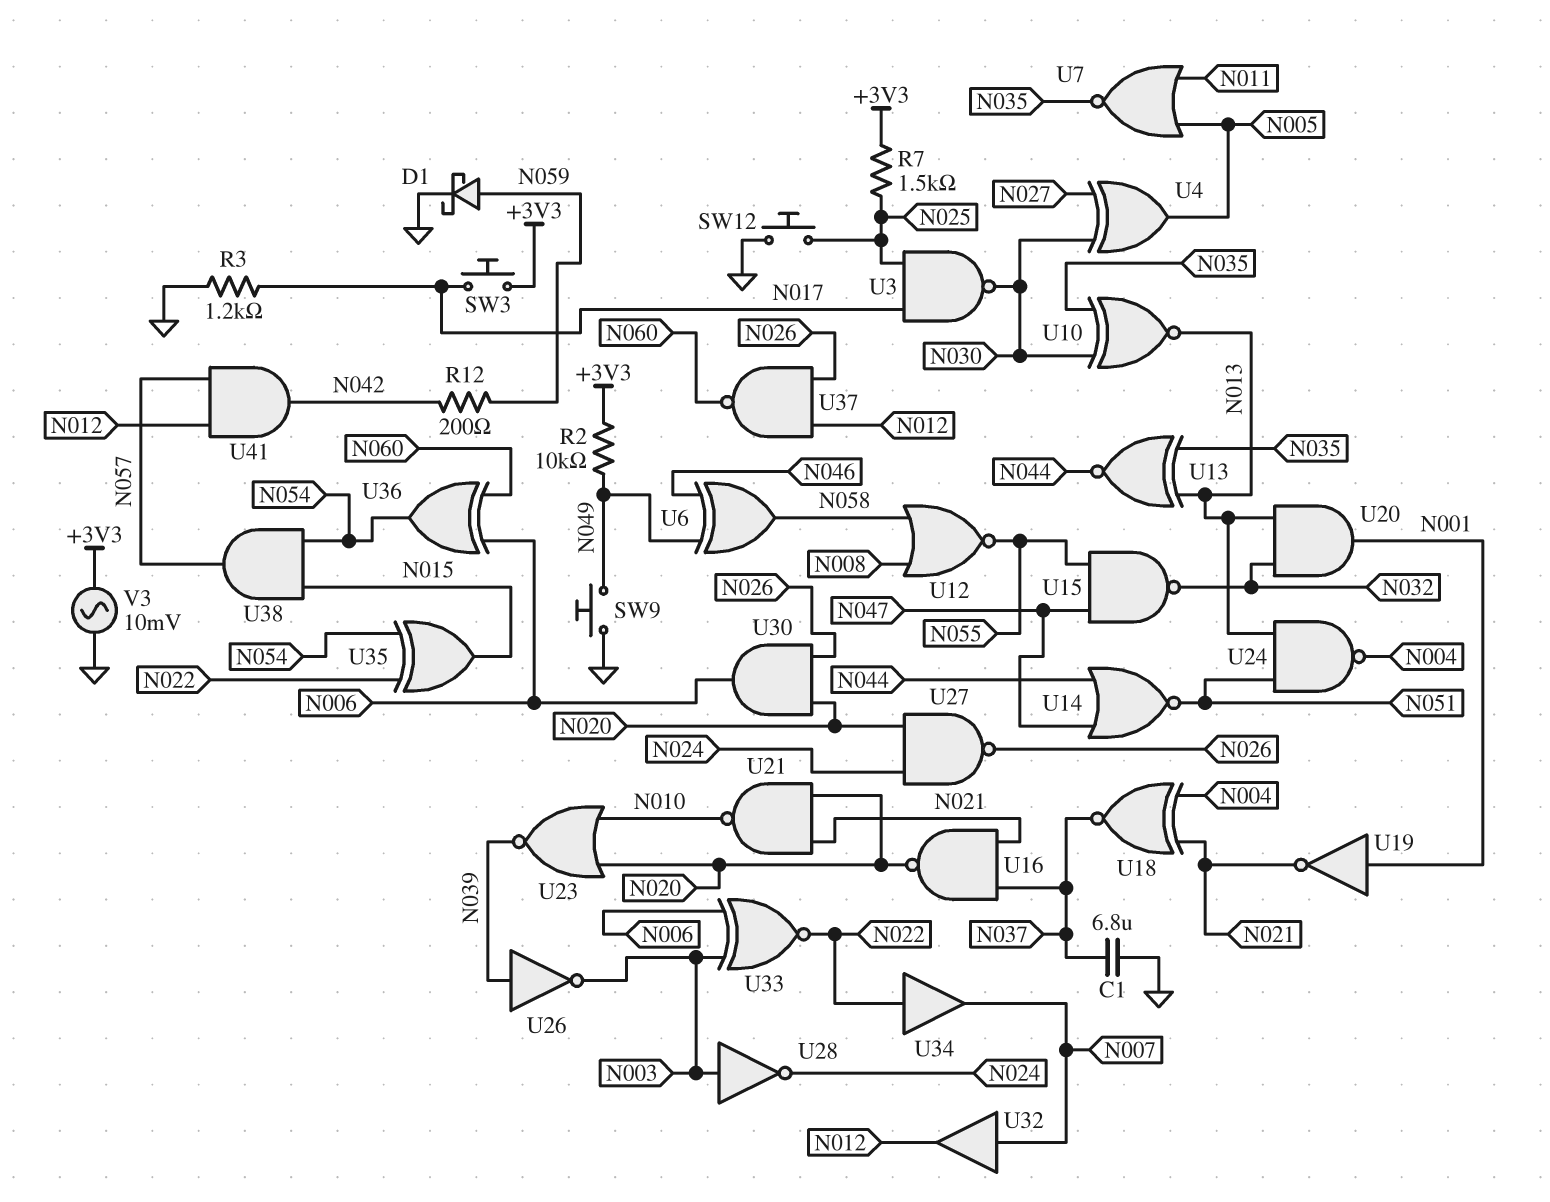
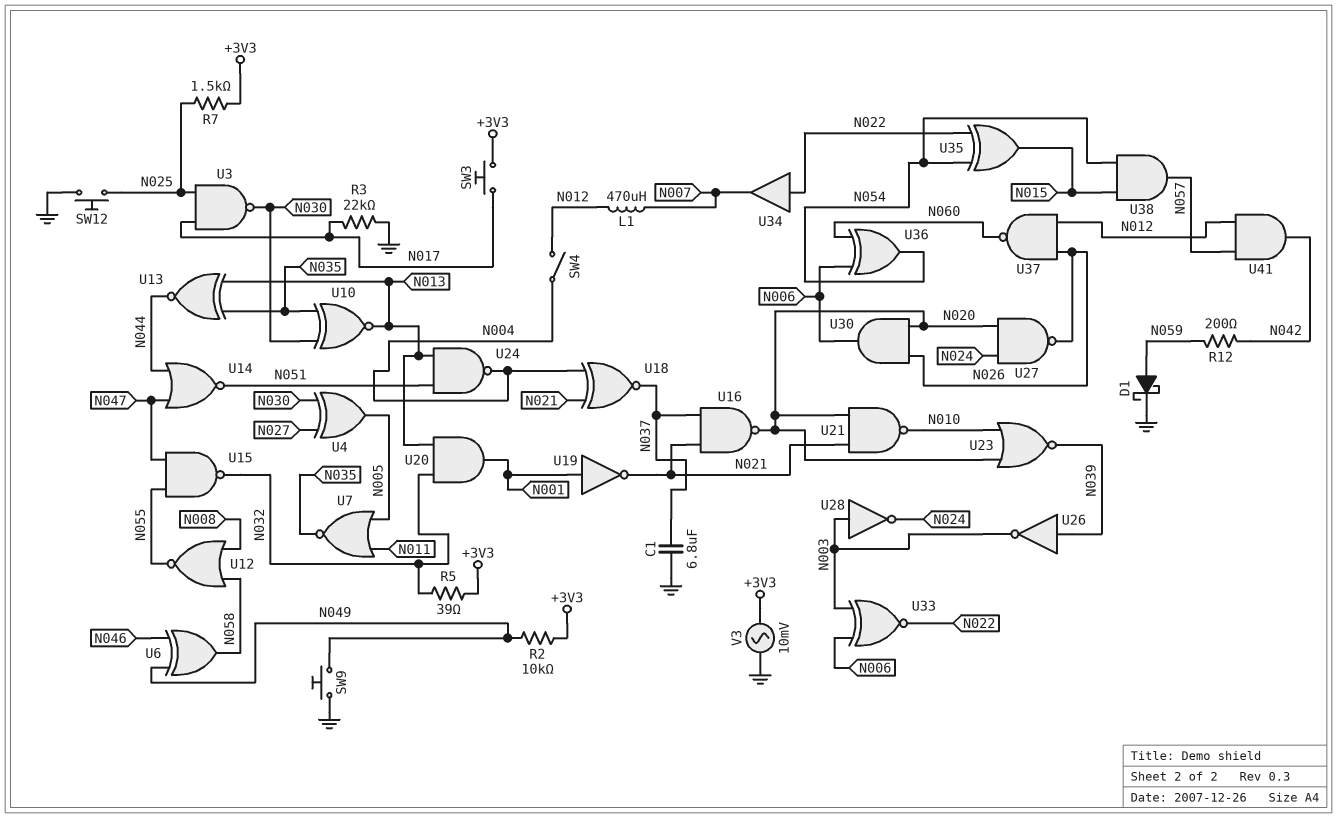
L1: none -> 470uH (N007, N012)
R3: 1.2k (GND, N017) -> 22k (GND, N017)
R5: none -> 39 (+3V3, N032)
SW4: none -> switch (N004, N012)
U32: buffer (in N007, out N012) -> none

